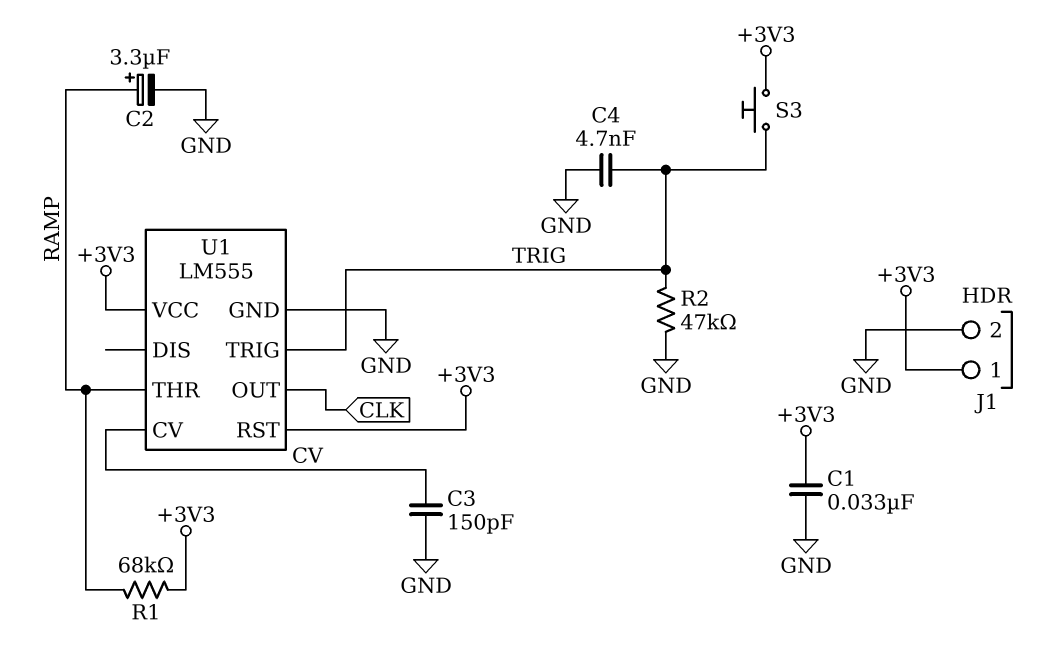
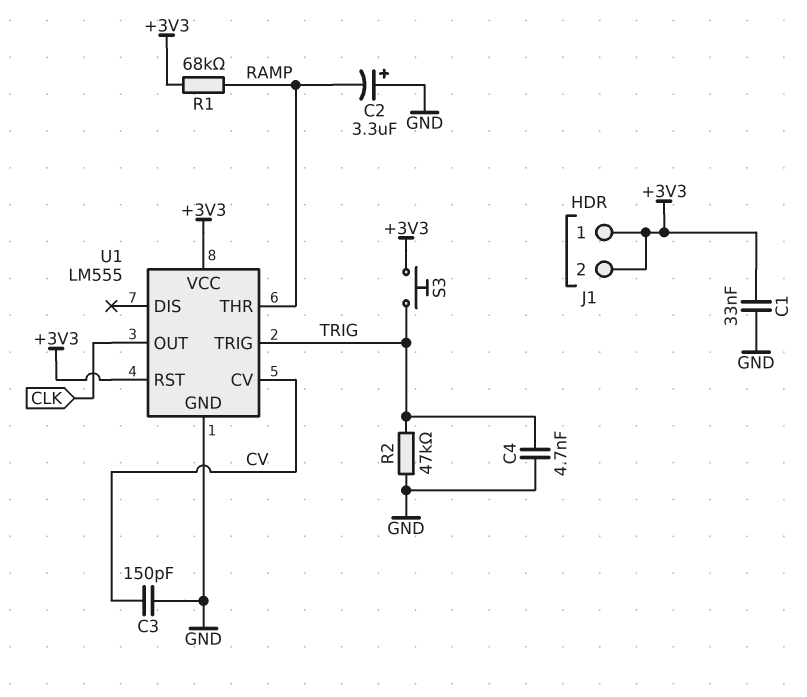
C2: 3.3uF (plus RAMP, minus GND) -> 3.3uF (plus GND, minus RAMP)
J1 pin 2: GND -> +3V3

